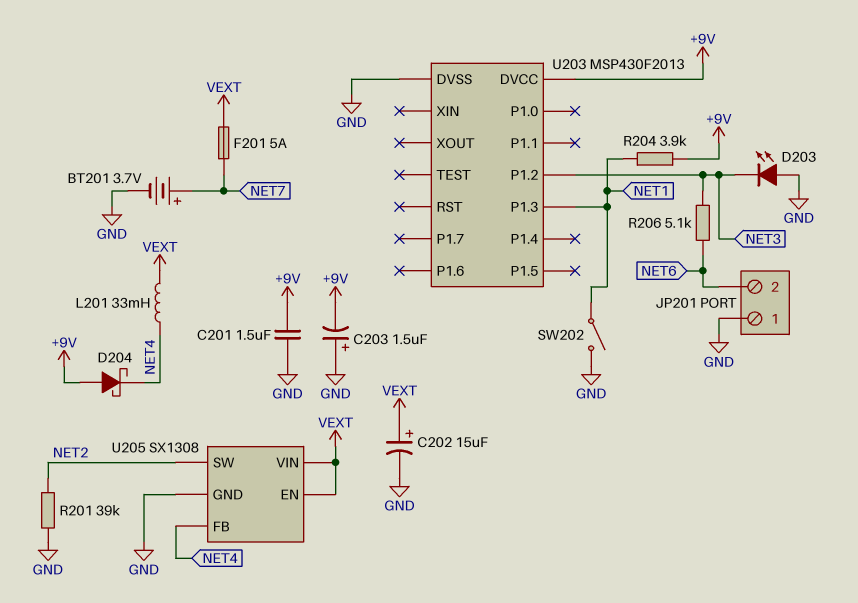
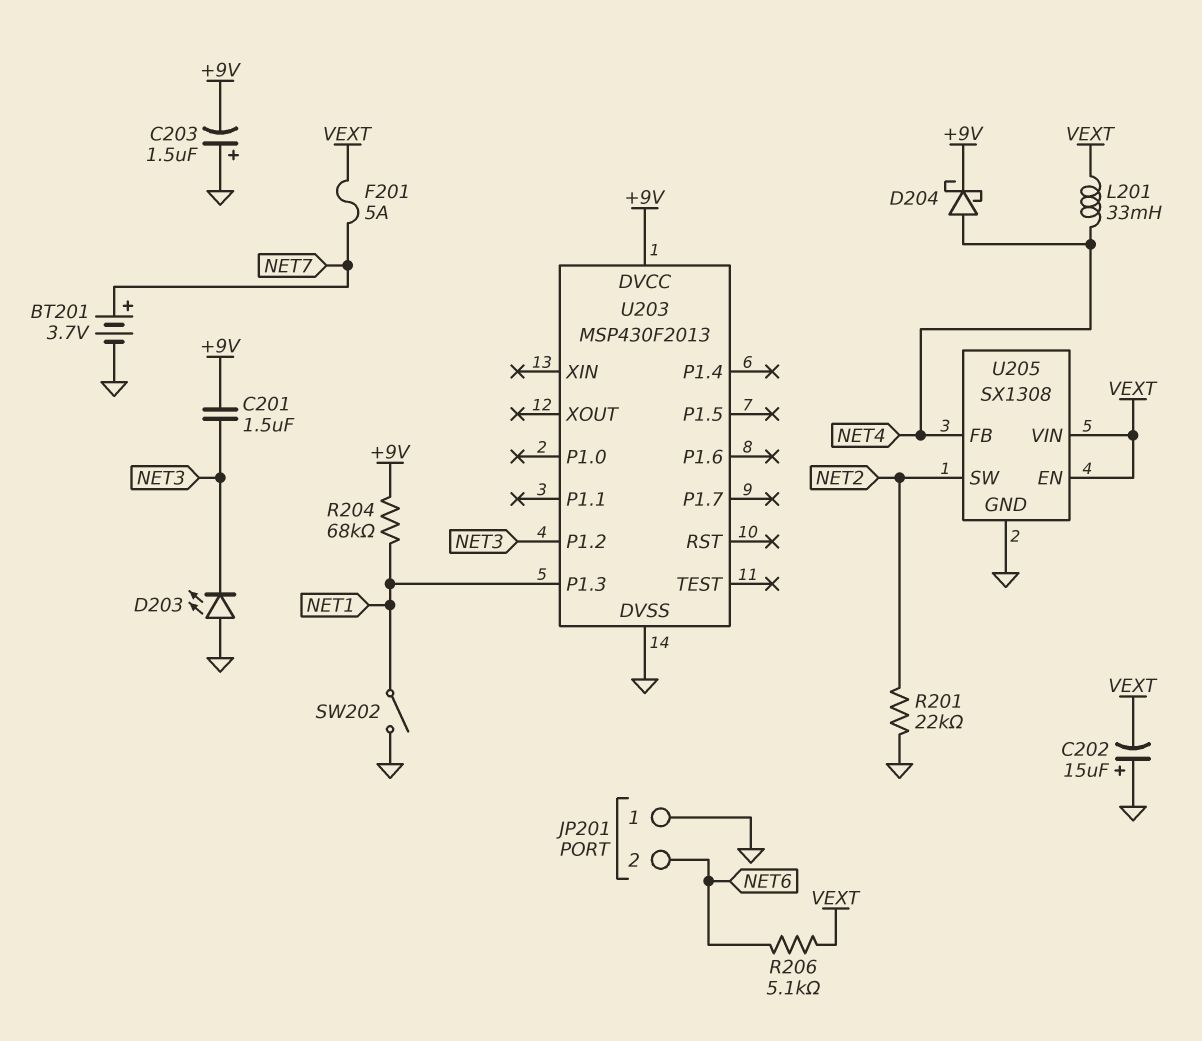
C201: 1.5uF (+9V, GND) -> 1.5uF (+9V, NET3)
C202: 15uF (plus VEXT, minus GND) -> 15uF (plus GND, minus VEXT)
D204: schottky (A +9V, K NET4) -> schottky (A NET4, K +9V)
R201: 39k (GND, NET2) -> 22k (GND, NET2)
R204: 3.9k (+9V, NET1) -> 68k (+9V, NET1)
R206: 5.1k (NET3, NET6) -> 5.1k (NET6, VEXT)

